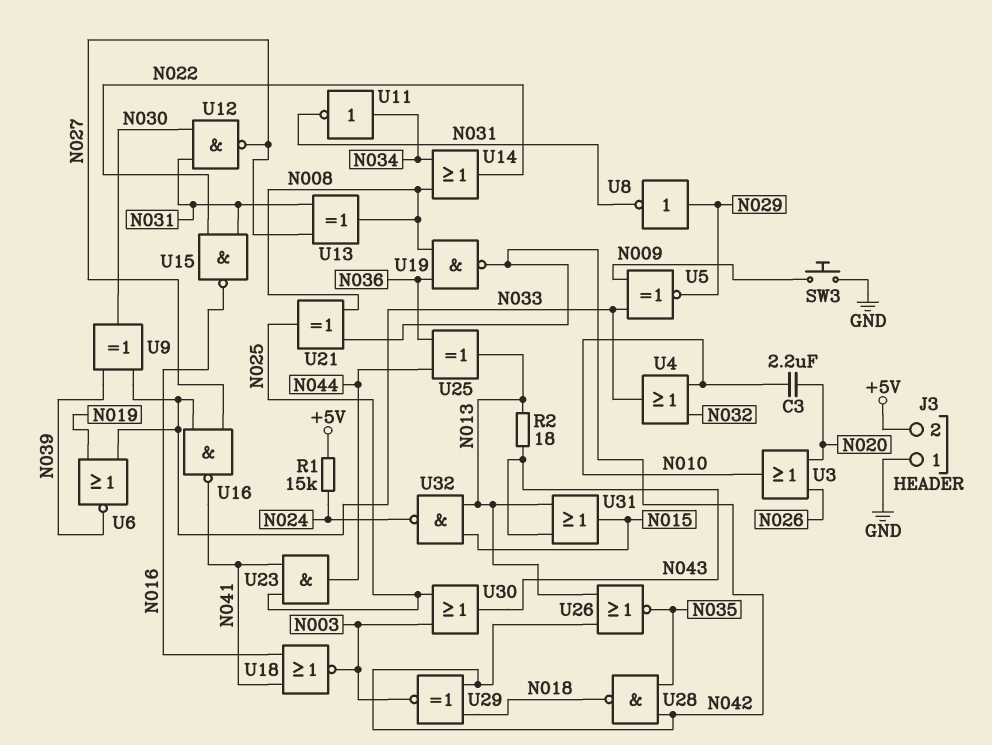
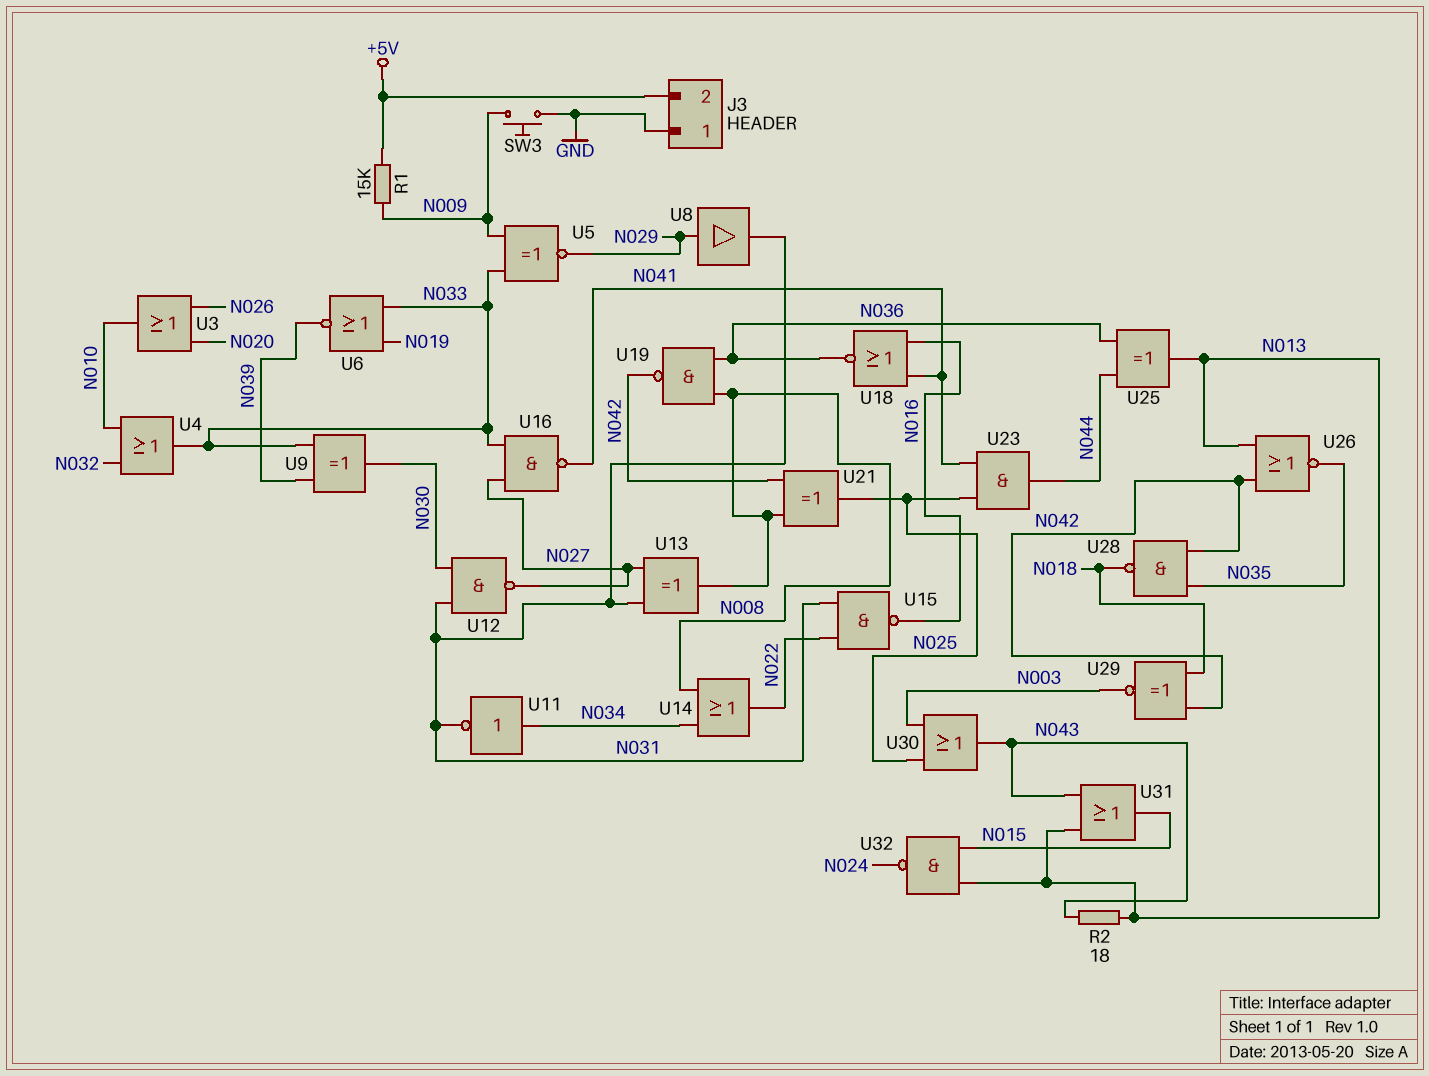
C3: 2.2uF (N010, N020) -> none
R1: 15k (+5V, N024) -> 15k (+5V, N009)
U8: NOT (in N029, out N031) -> buffer (in N029, out N031)
U18: NOR (in N016, in N041, out N003) -> NOR (in N016, in N041, out N036)

